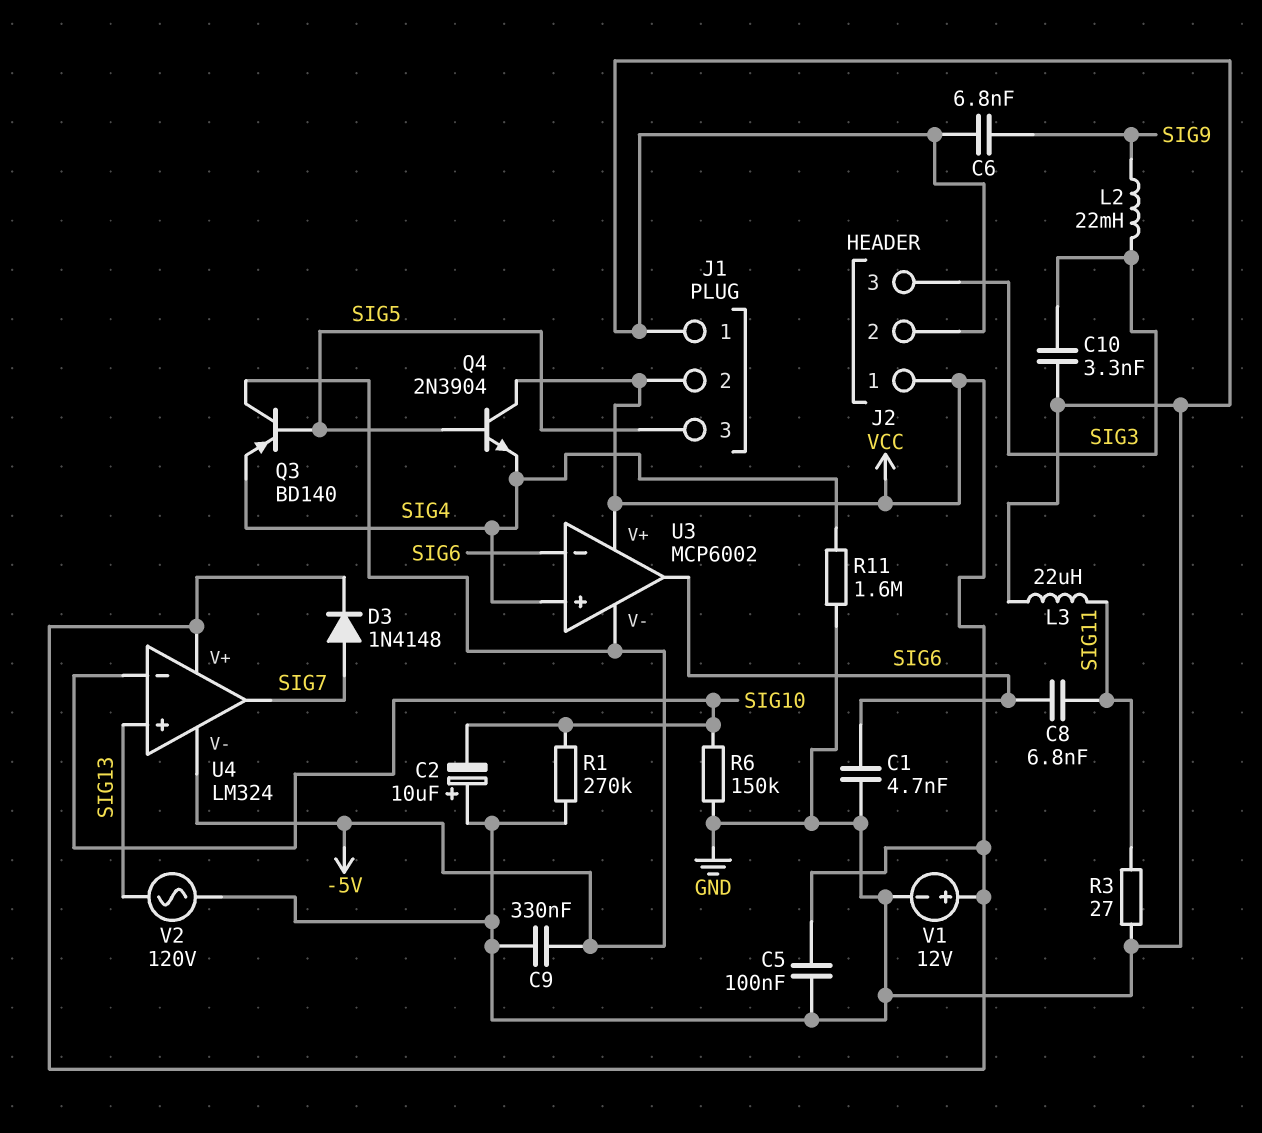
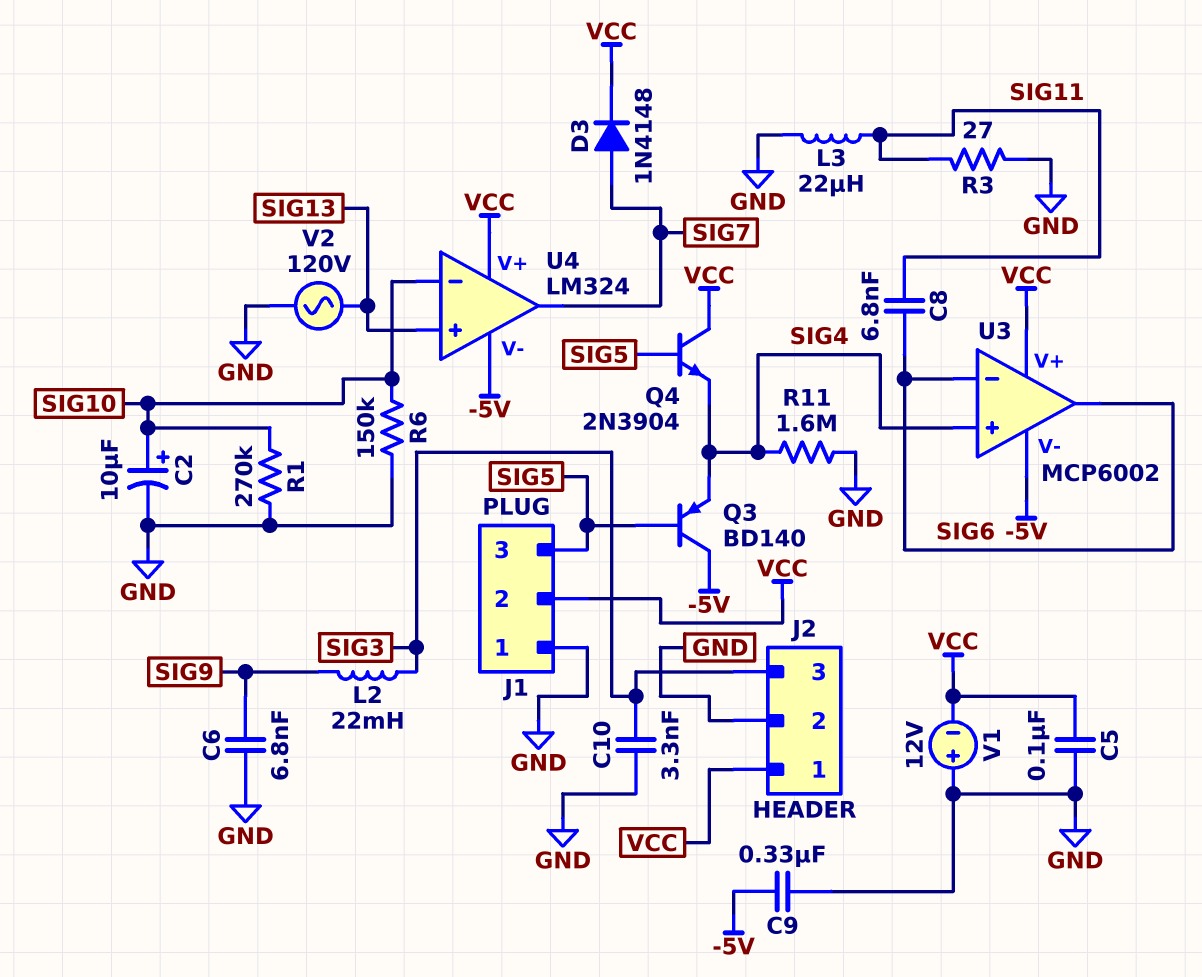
C1: 4.7nF (GND, SIG6) -> none
C2: 10uF (plus GND, minus SIG10) -> 10uF (plus SIG10, minus GND)
V1: 12V (plus VCC, minus GND) -> 12V (plus GND, minus VCC)

